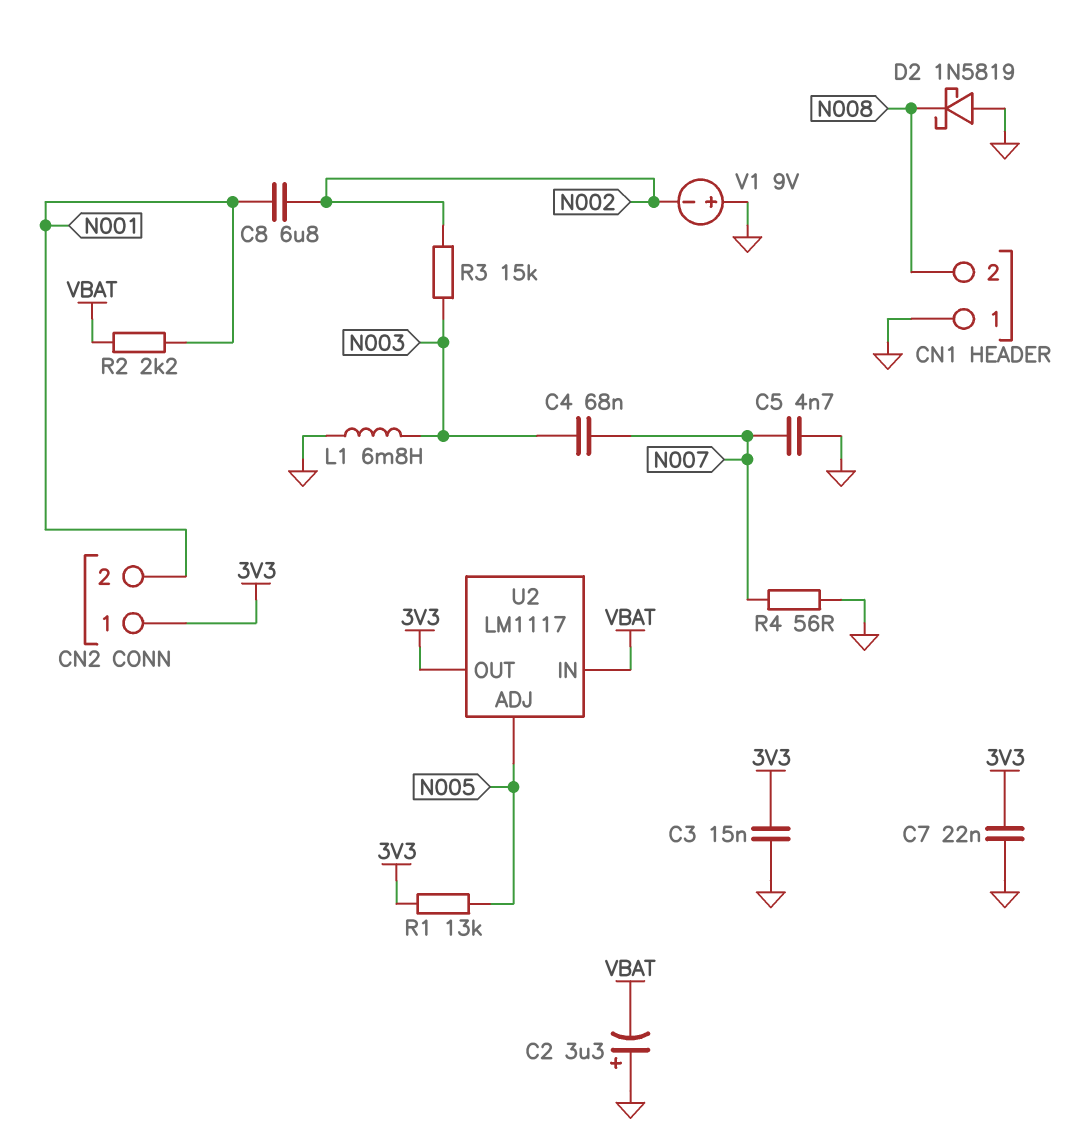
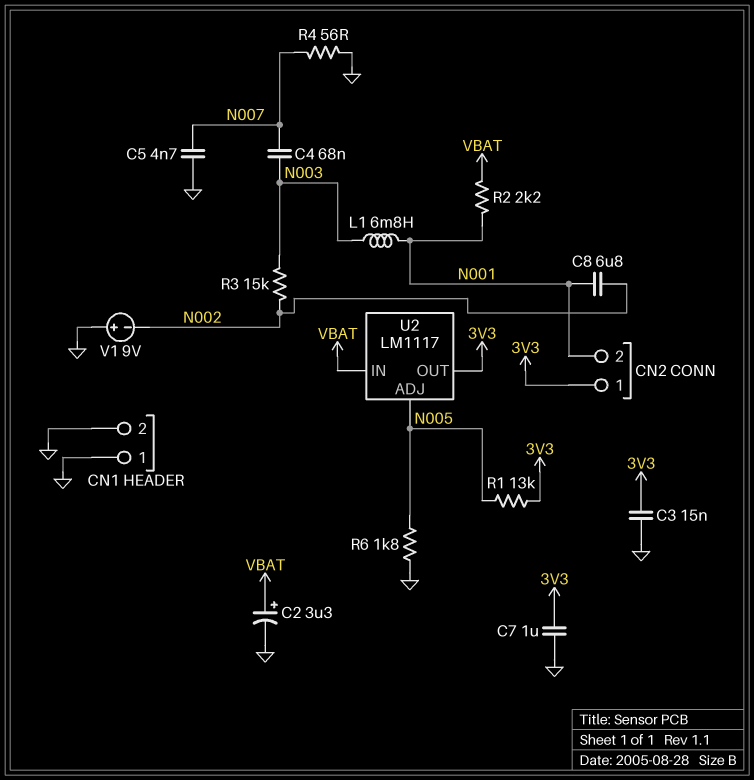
C2: 3.3uF (plus GND, minus VBAT) -> 3.3uF (plus VBAT, minus GND)
C7: 22nF (3V3, GND) -> 1uF (3V3, GND)
CN1 pin 2: N008 -> GND
D2: schottky 1N5819 (A GND, K N008) -> none
L1: 6.8mH (GND, N003) -> 6.8mH (N001, N003)
R6: none -> 1.8k (GND, N005)

